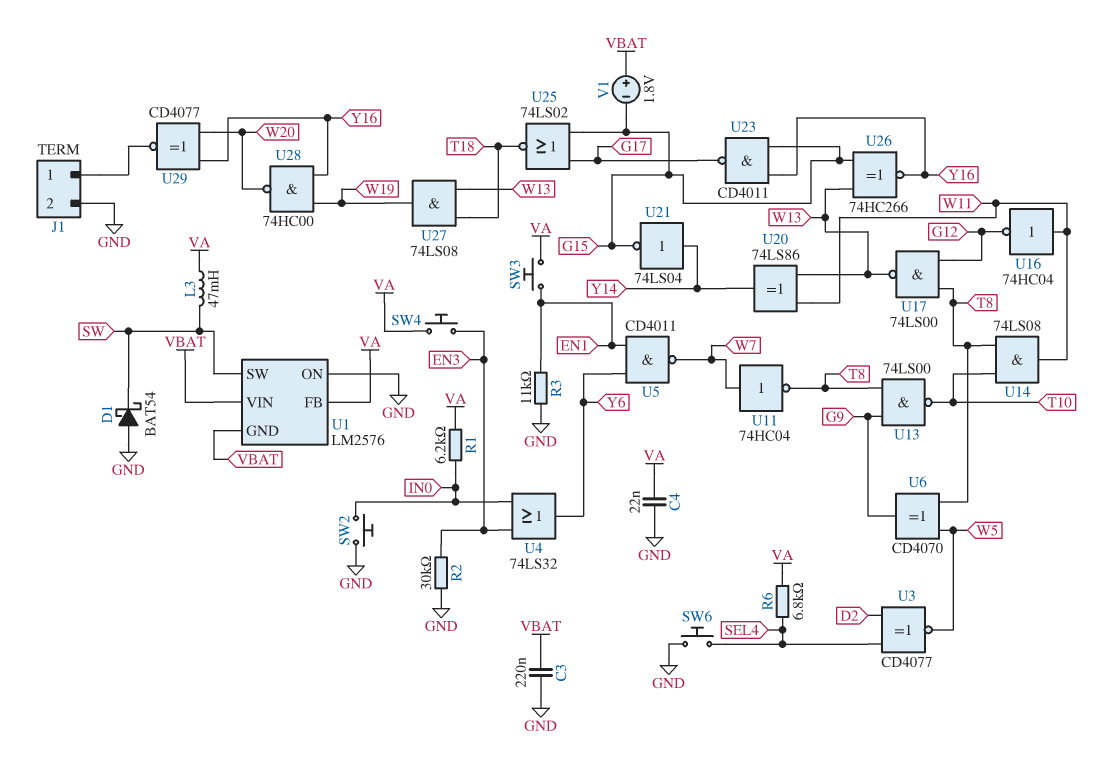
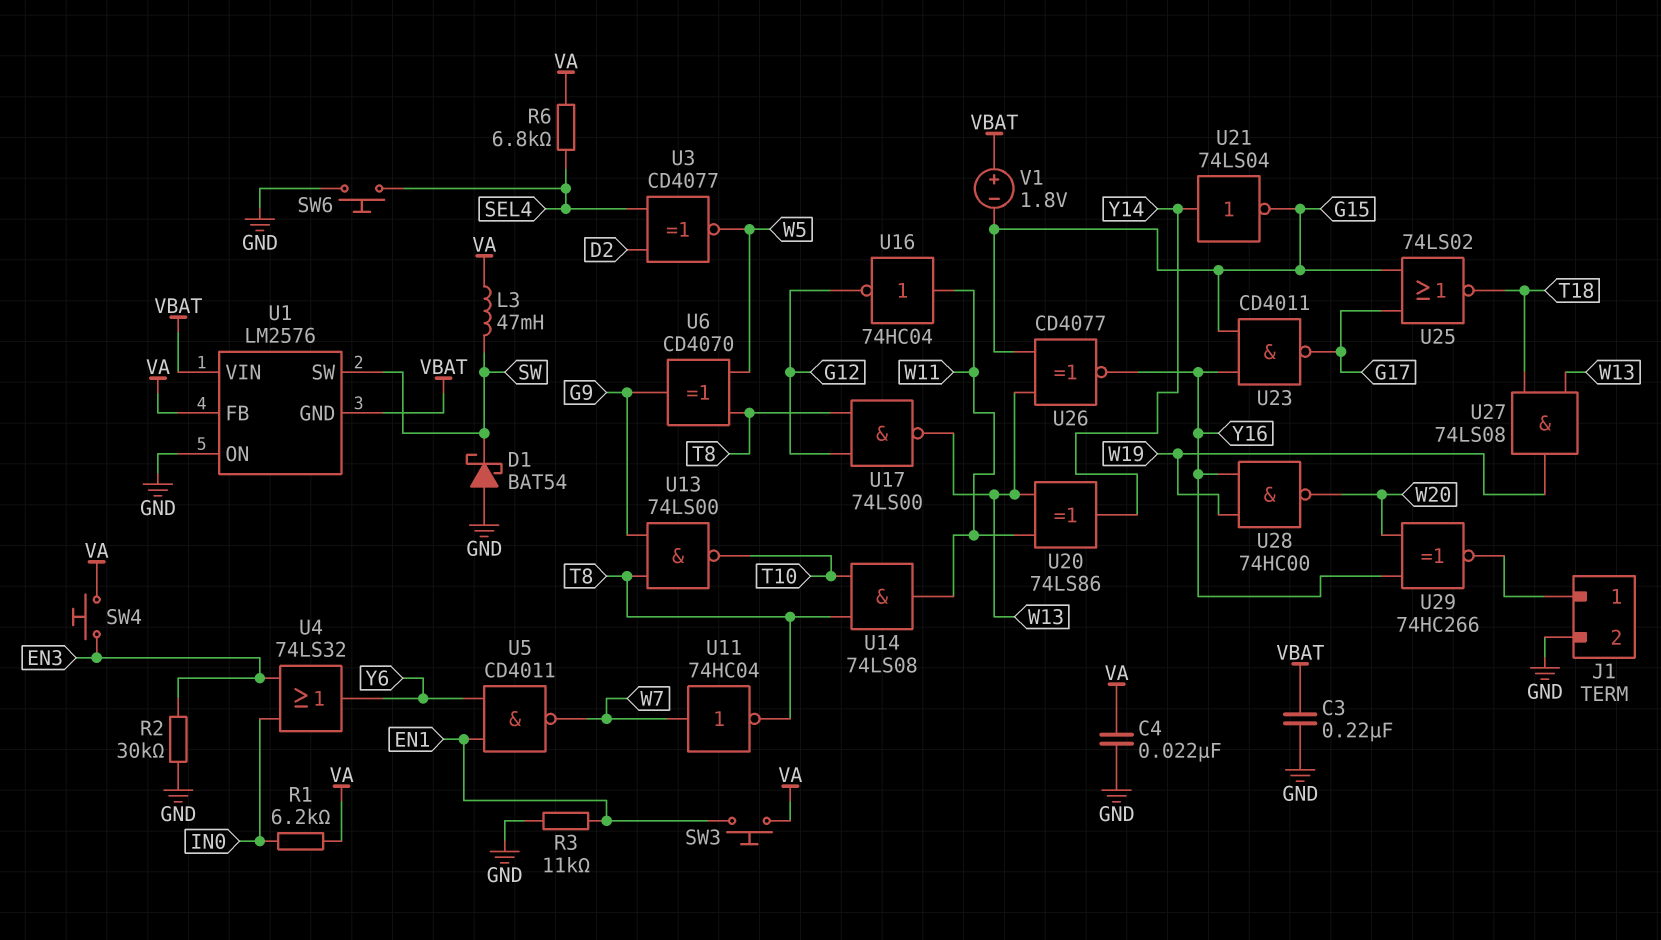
SW2: button (GND, IN0) -> none
U26: XNOR 74HC266 (in G15, in W13, out Y16) -> XNOR CD4077 (in G15, in W13, out Y16)
U29: XNOR CD4077 (in W20, in Y16, out J1/1) -> XNOR 74HC266 (in W20, in Y16, out J1/1)

